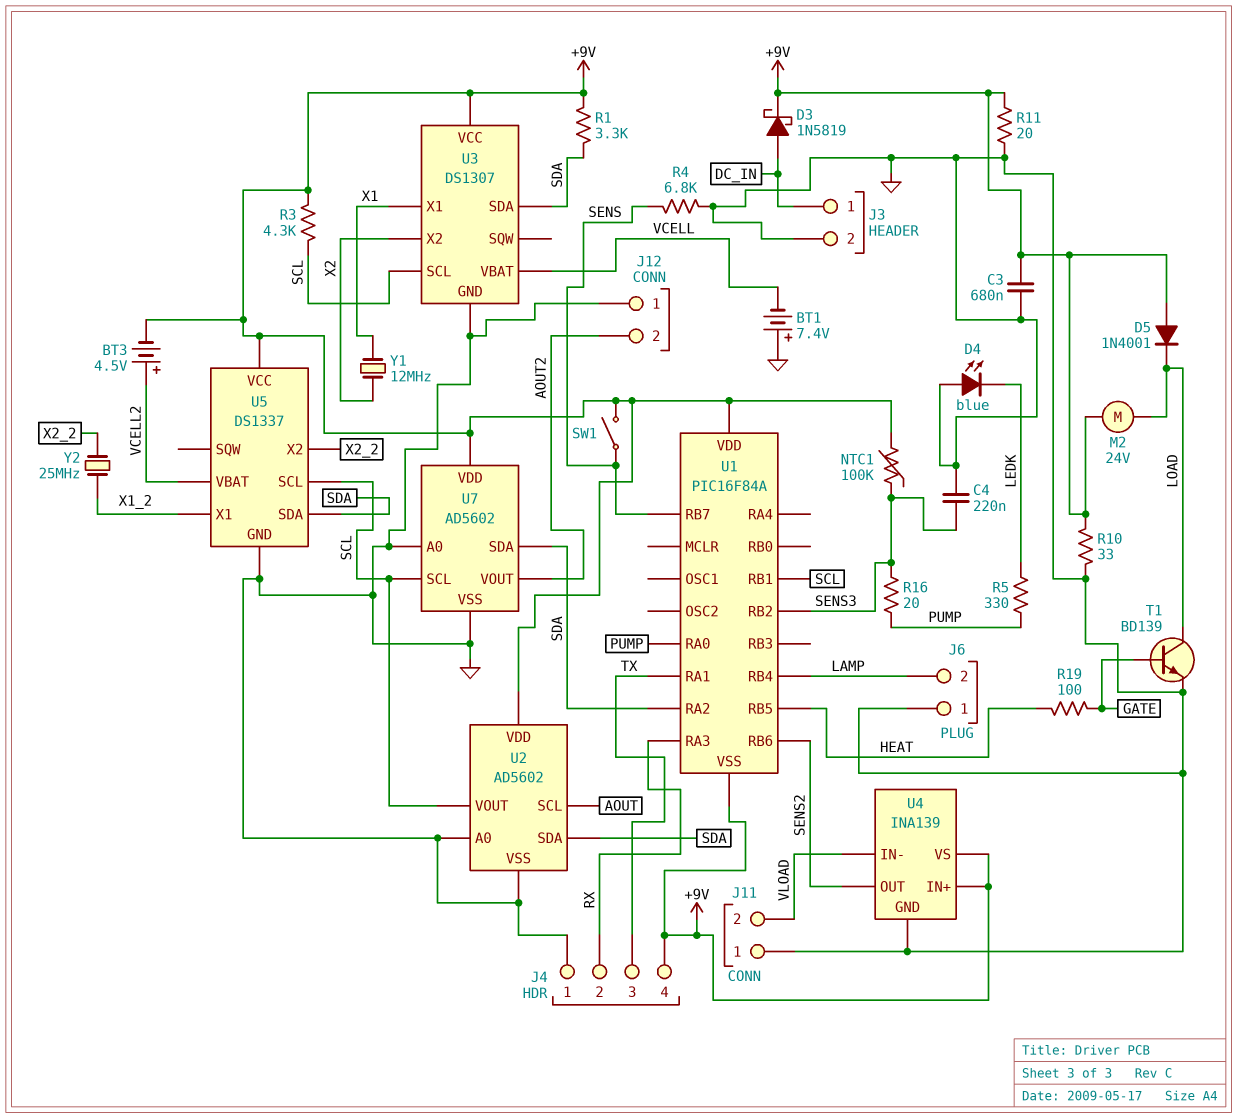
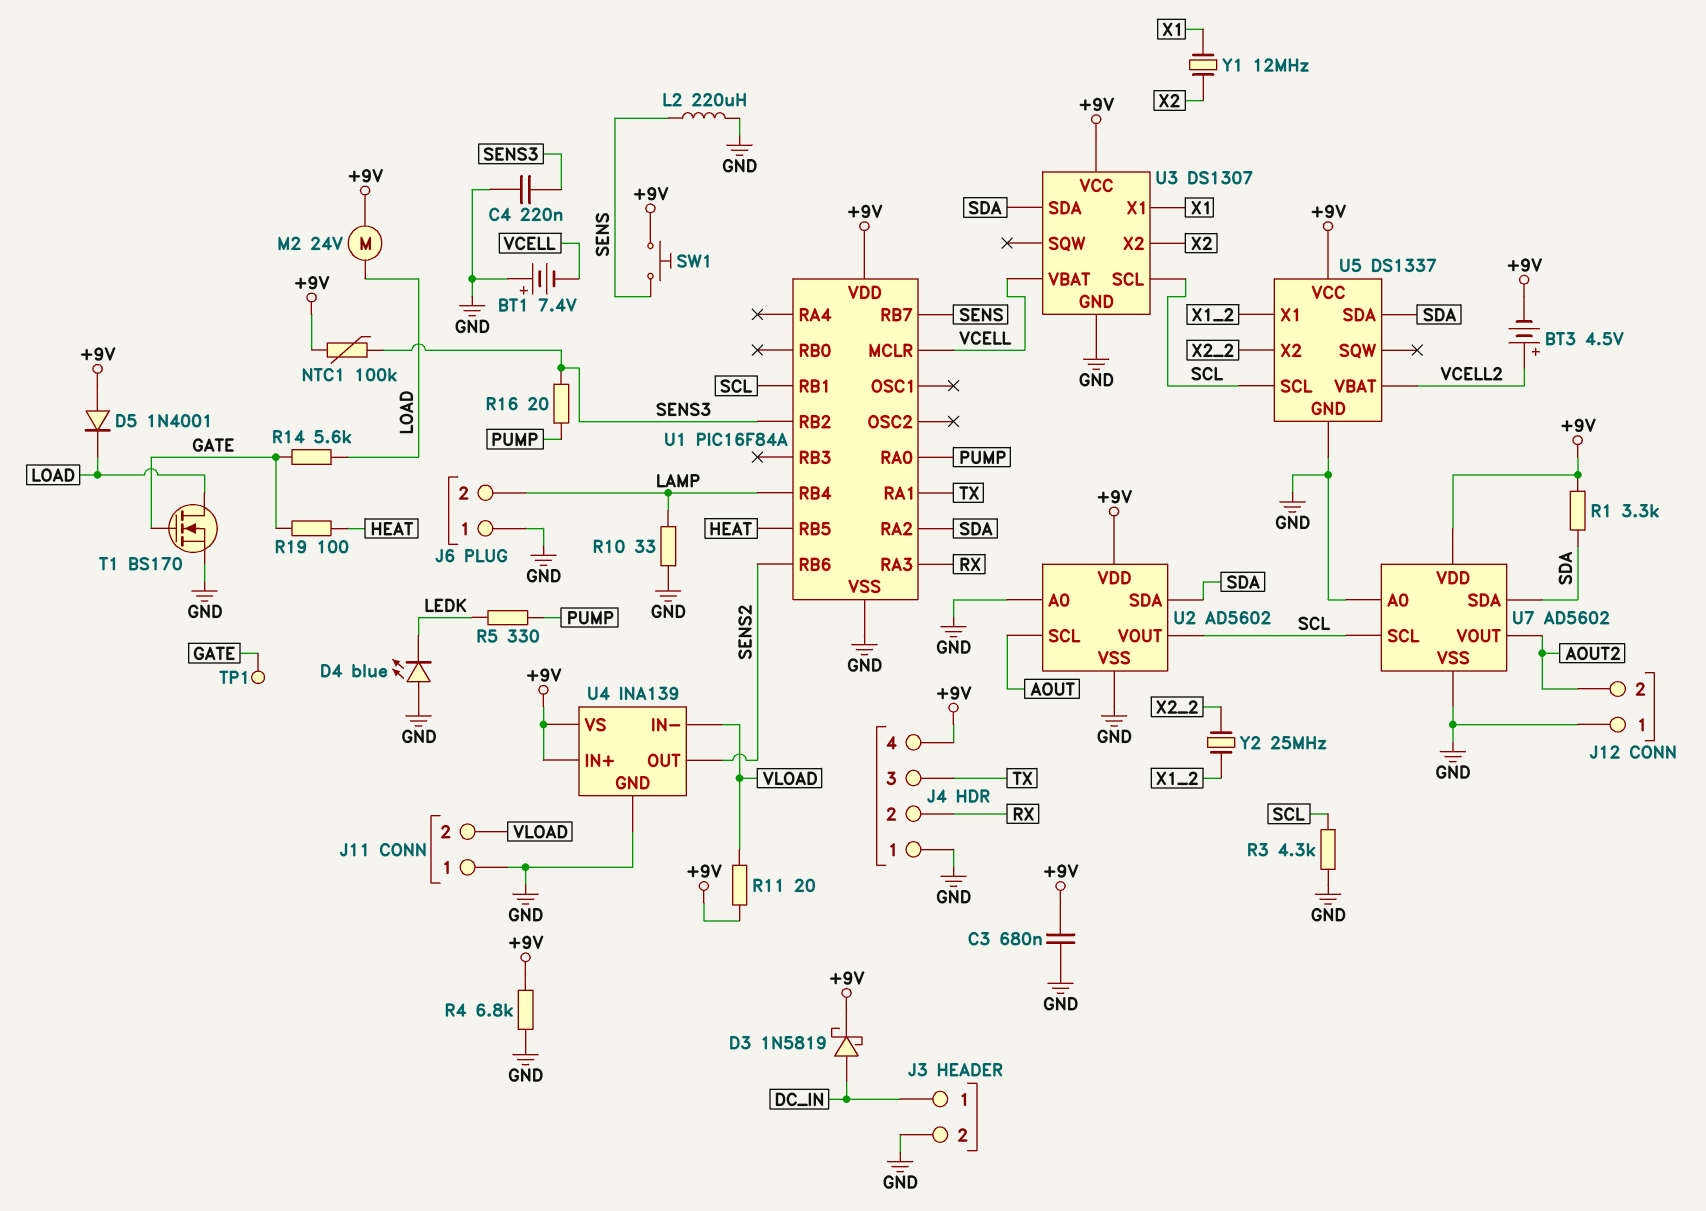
L2: none -> 220uH (GND, SENS)
R3: 4.3k (+9V, SCL) -> 4.3k (GND, SCL)
R4: 6.8k (GND, SENS) -> 6.8k (+9V, GND)
R10: 33 (+9V, GND) -> 33 (GND, LAMP)
R11: 20 (+9V, GND) -> 20 (+9V, VLOAD)
R14: none -> 5.6k (GATE, LOAD)
SW1: switch (+9V, SENS) -> button (+9V, SENS)
T1: NPN BD139 (B GATE, C LOAD, E GND) -> NMOS BS170 (G GATE, D LOAD, S GND)
TP1: none -> test point (GATE)
U1 pin MCLR: none -> VCELL
U1 pin VSS: +9V -> GND

